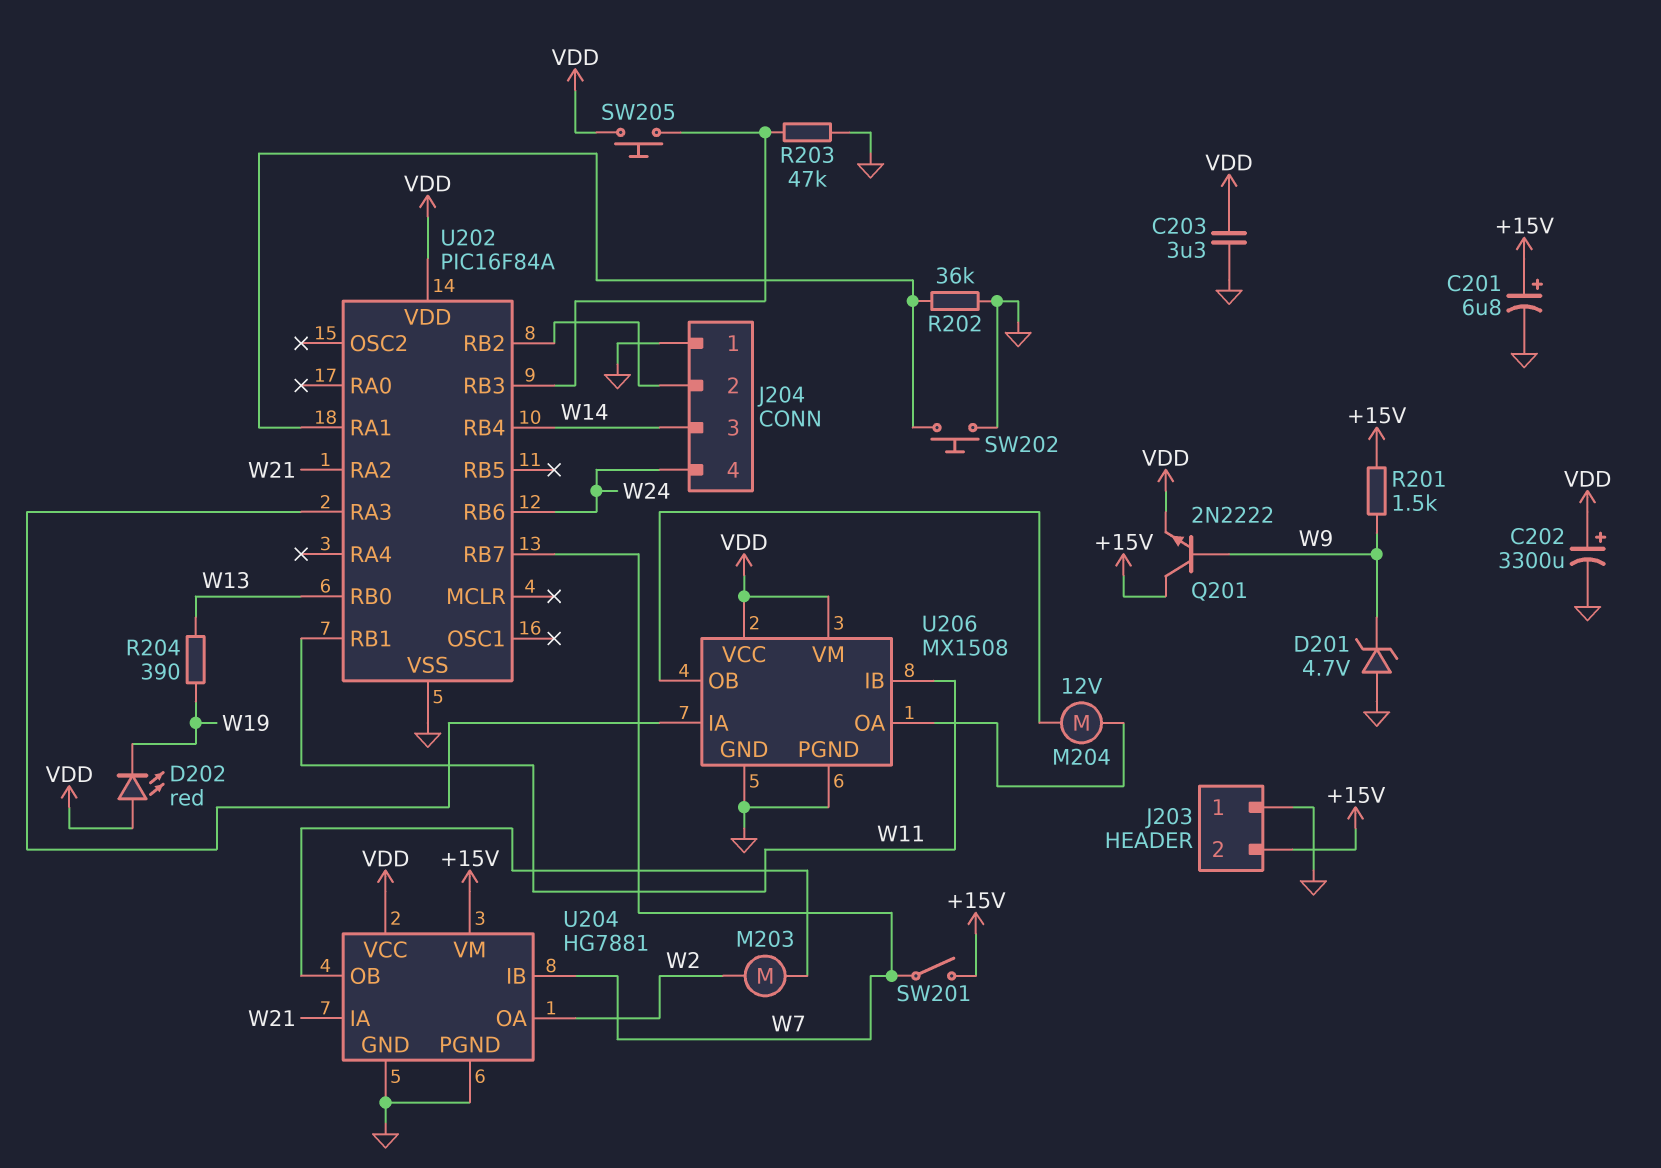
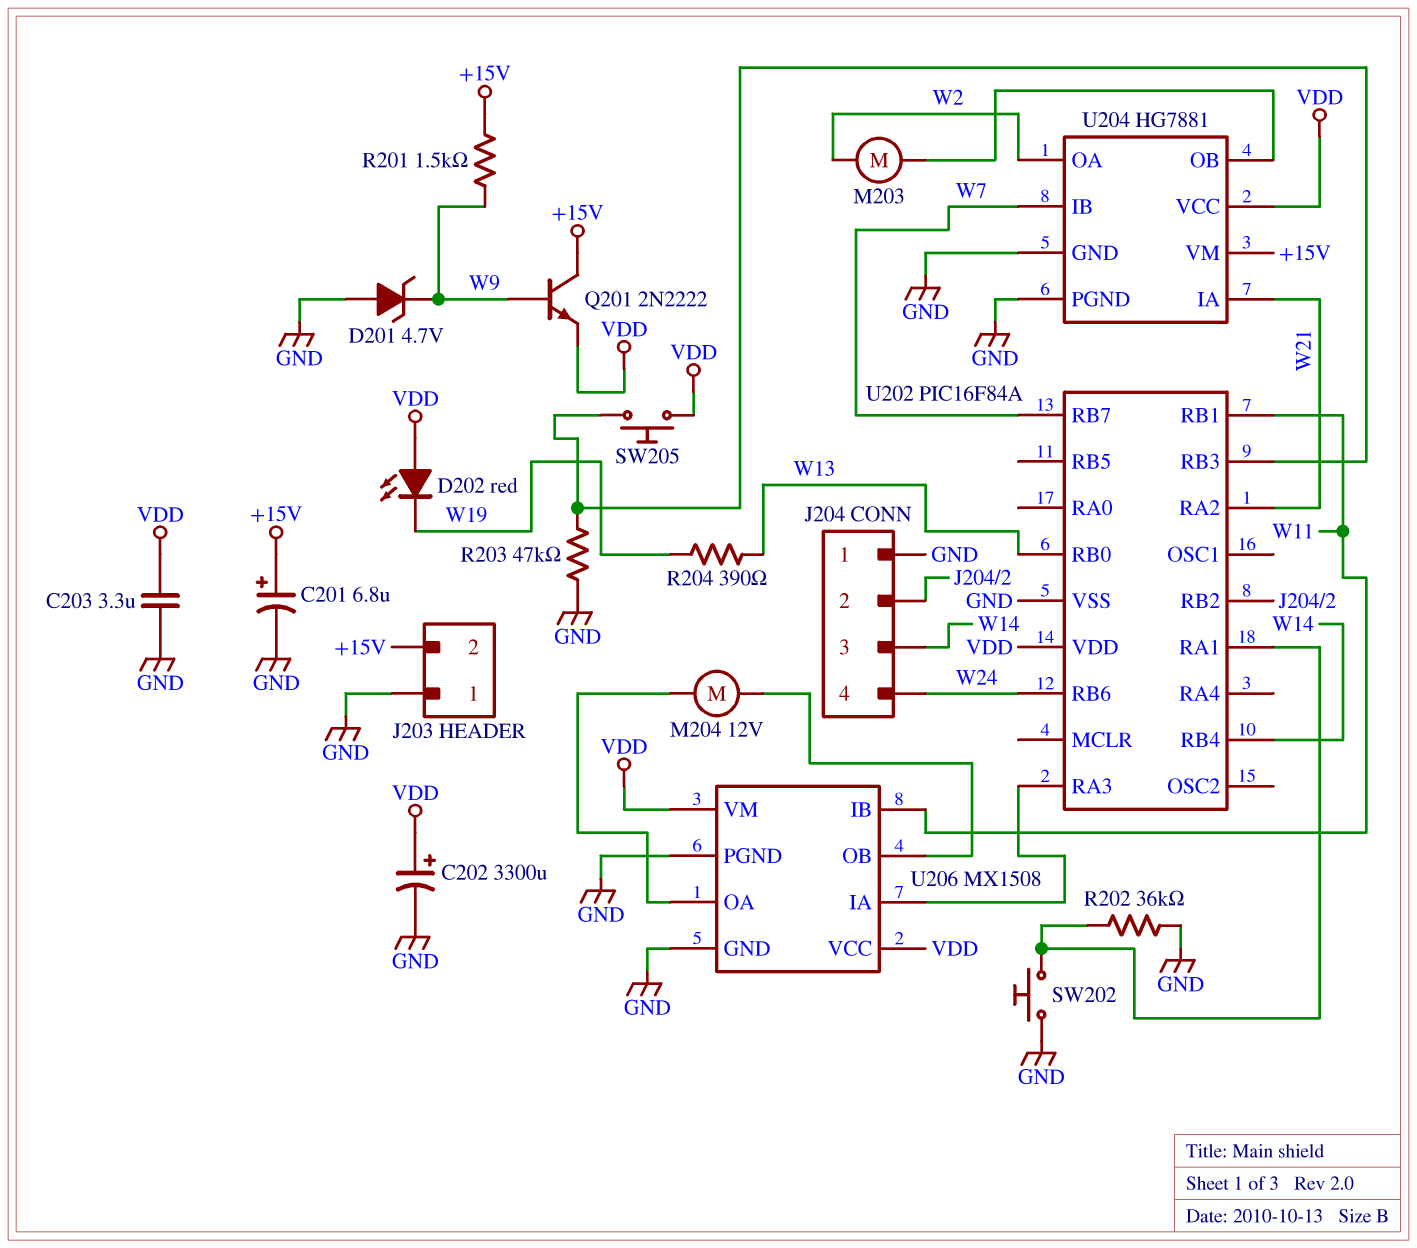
SW201: switch (+15V, W7) -> none

